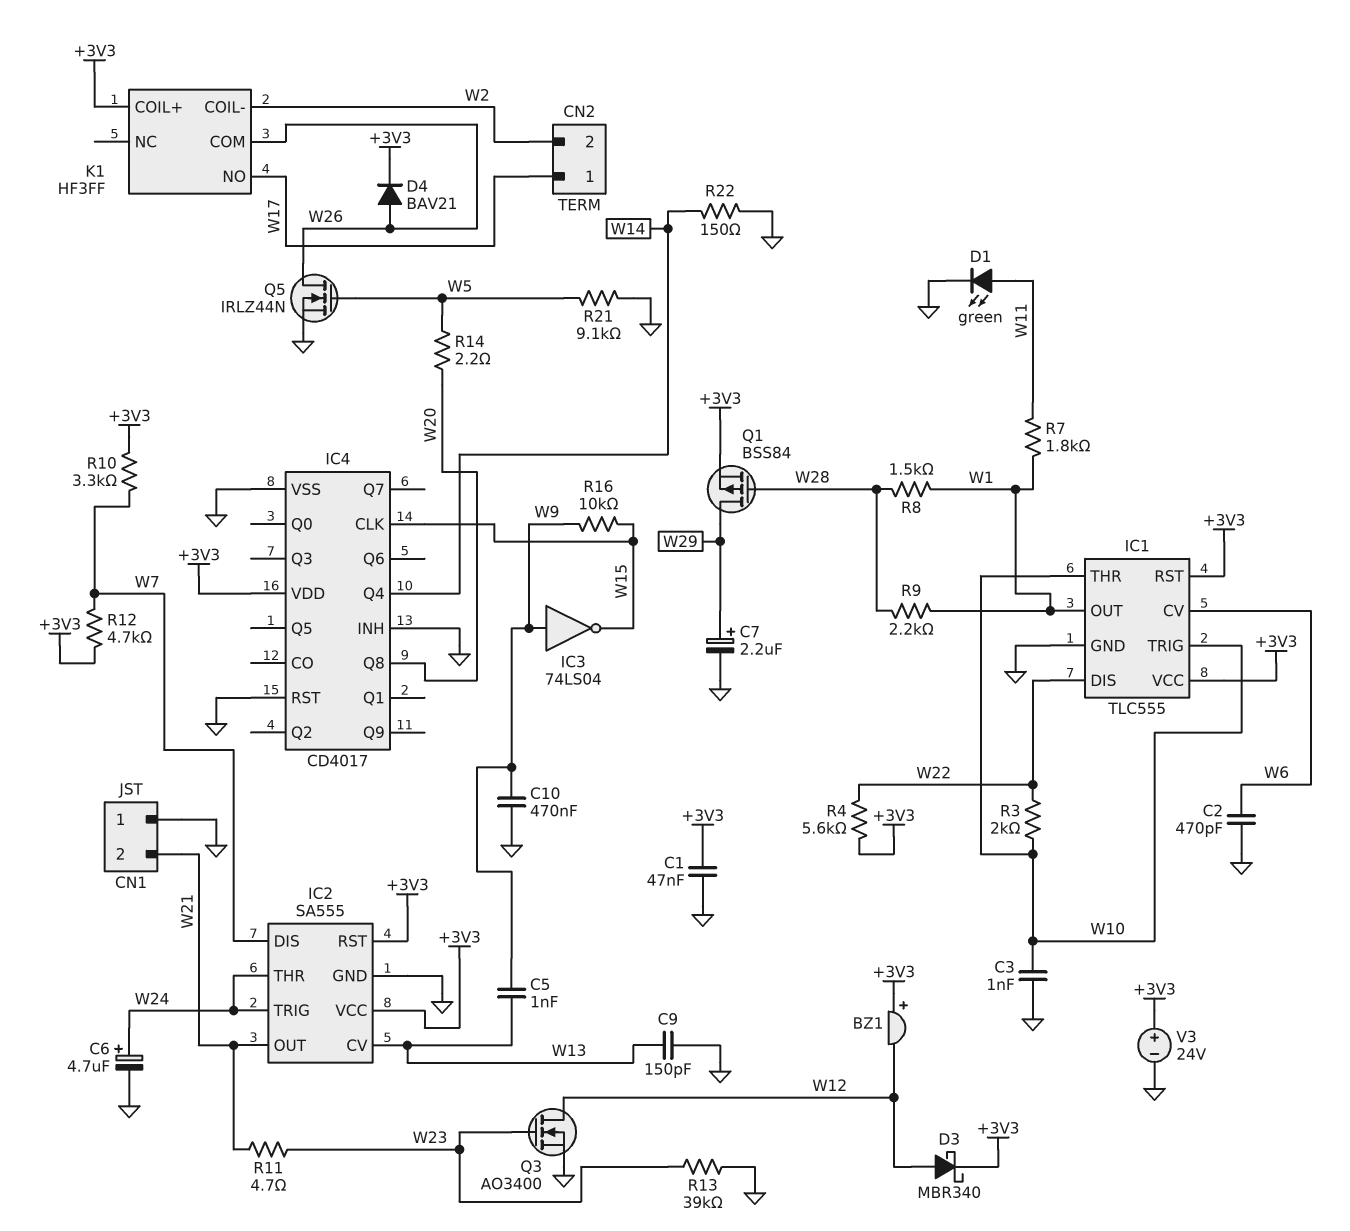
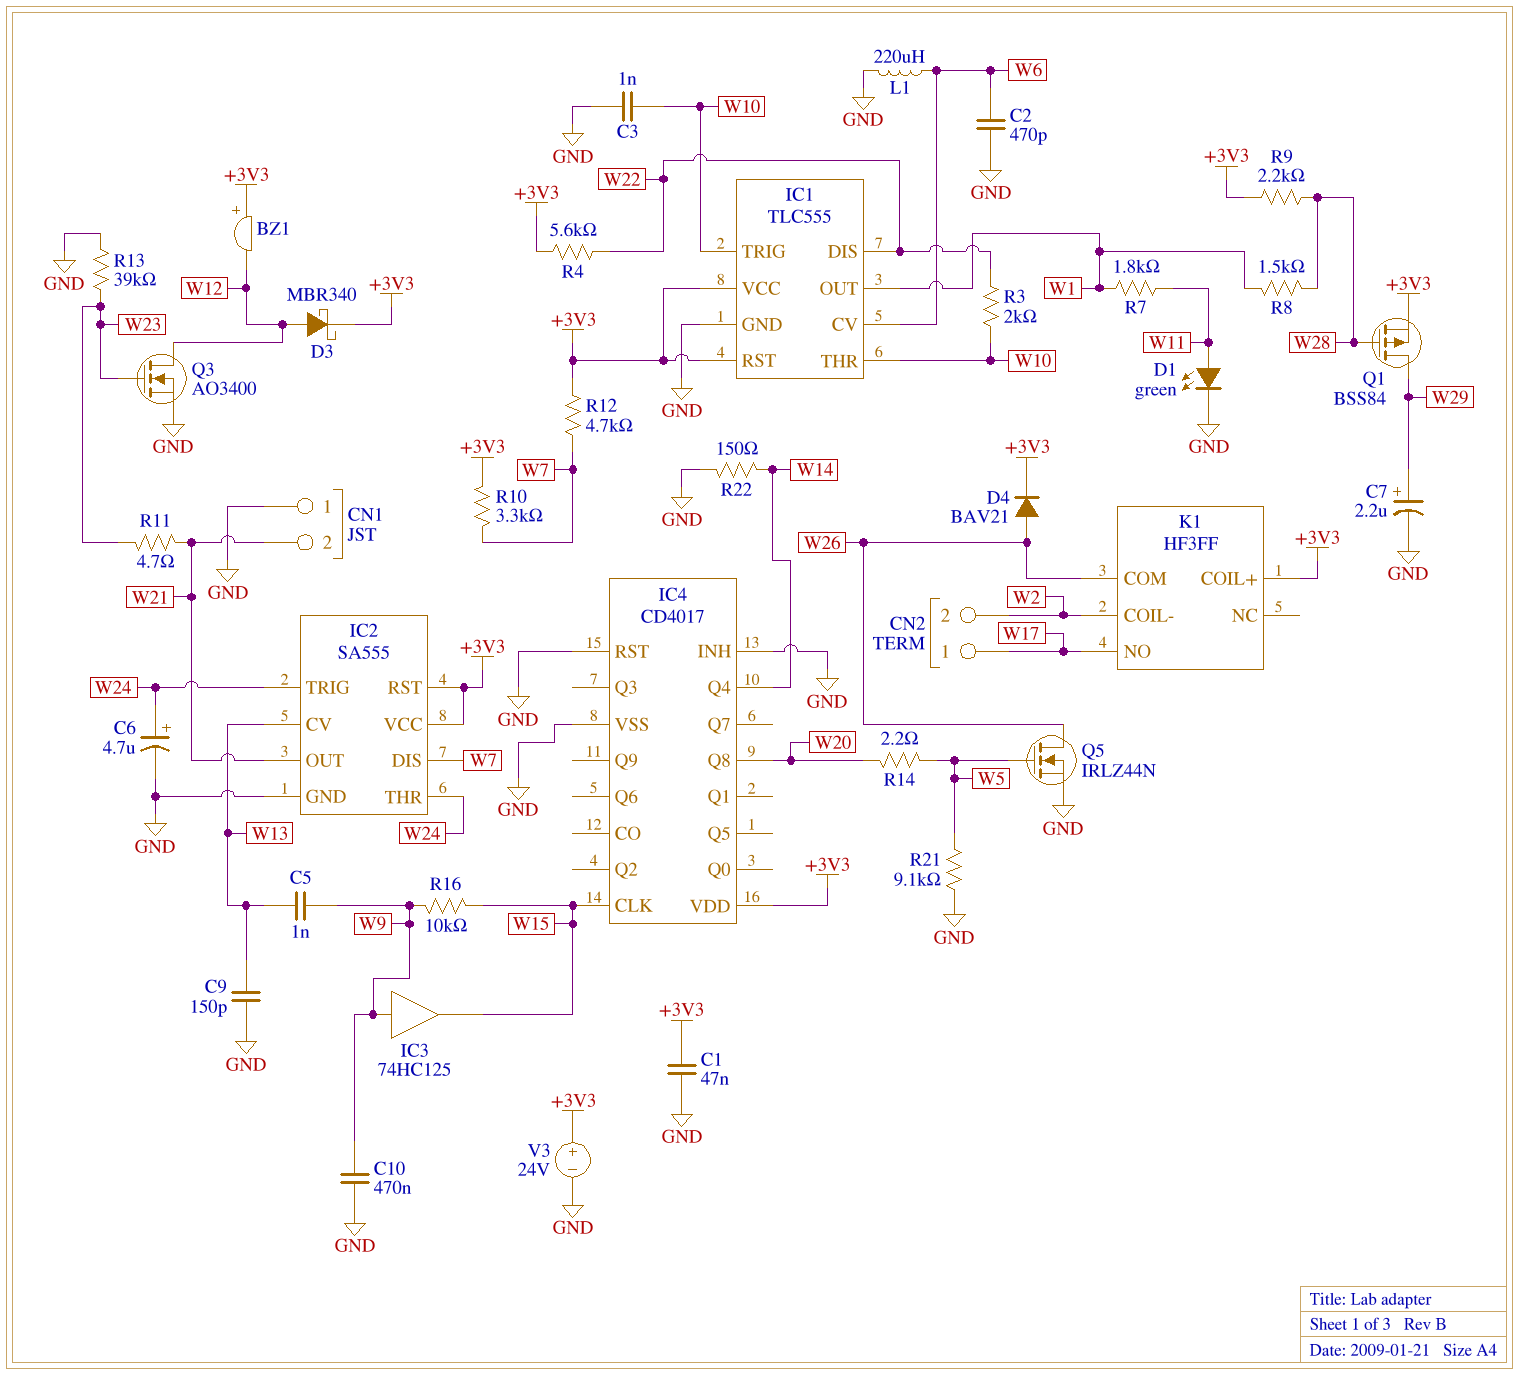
IC3: NOT 74LS04 (in W9, out W15) -> buffer 74HC125 (in W9, out W15)
L1: none -> 220uH (GND, W6)
R9: 2.2k (W1, W28) -> 2.2k (+3V3, W28)

